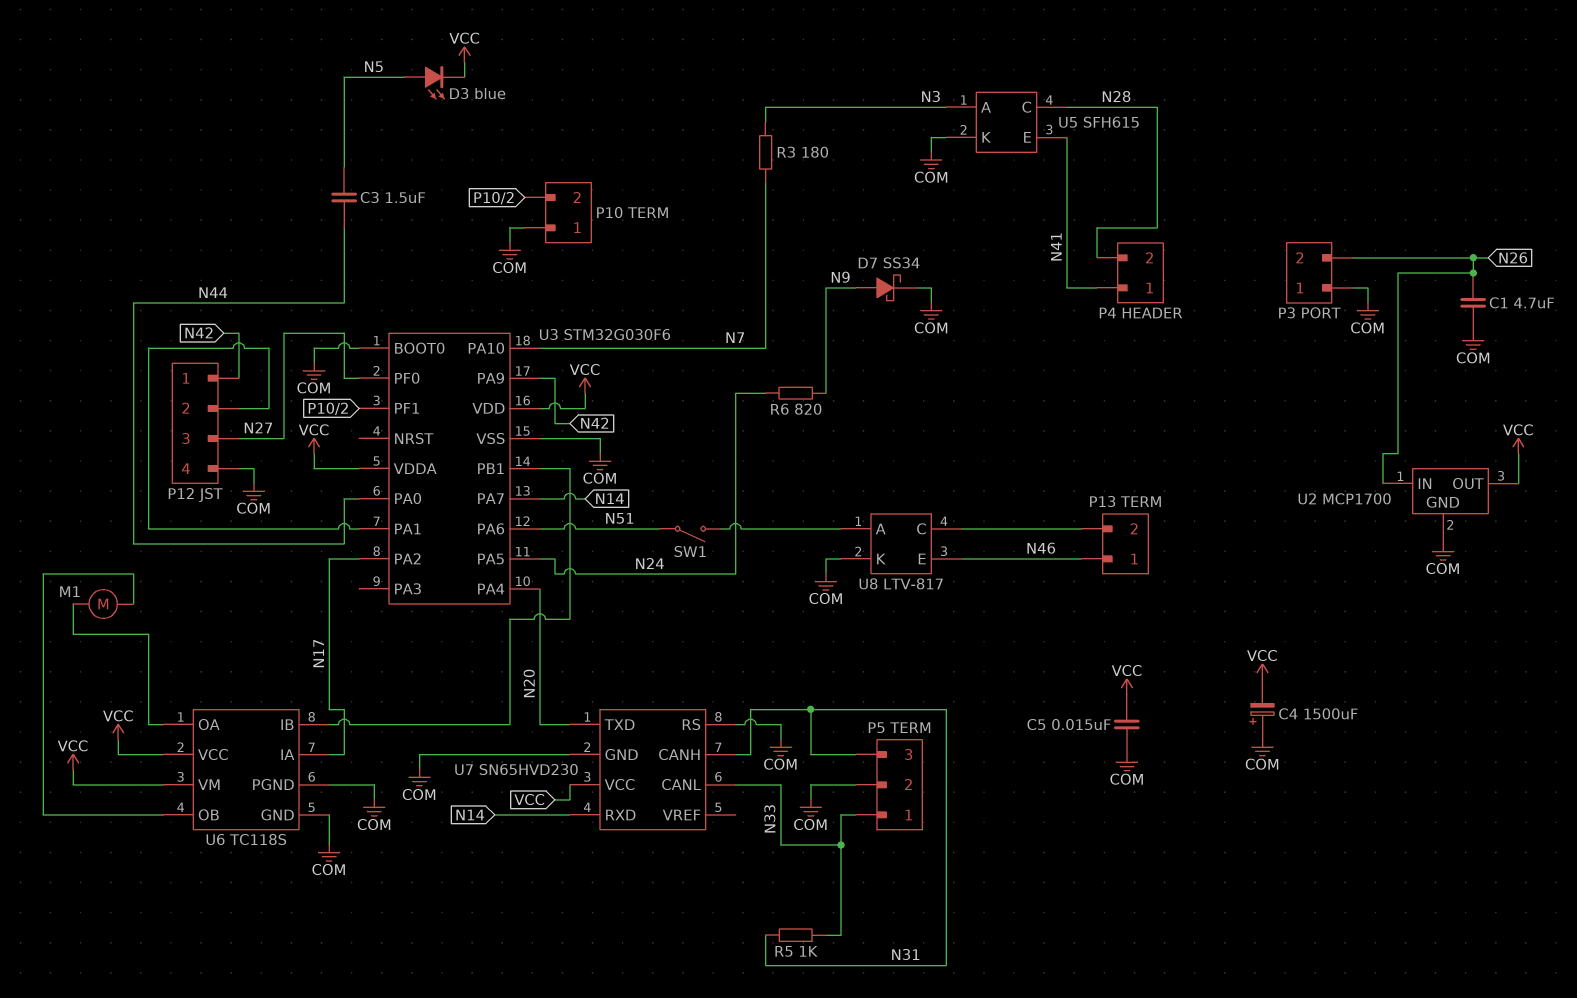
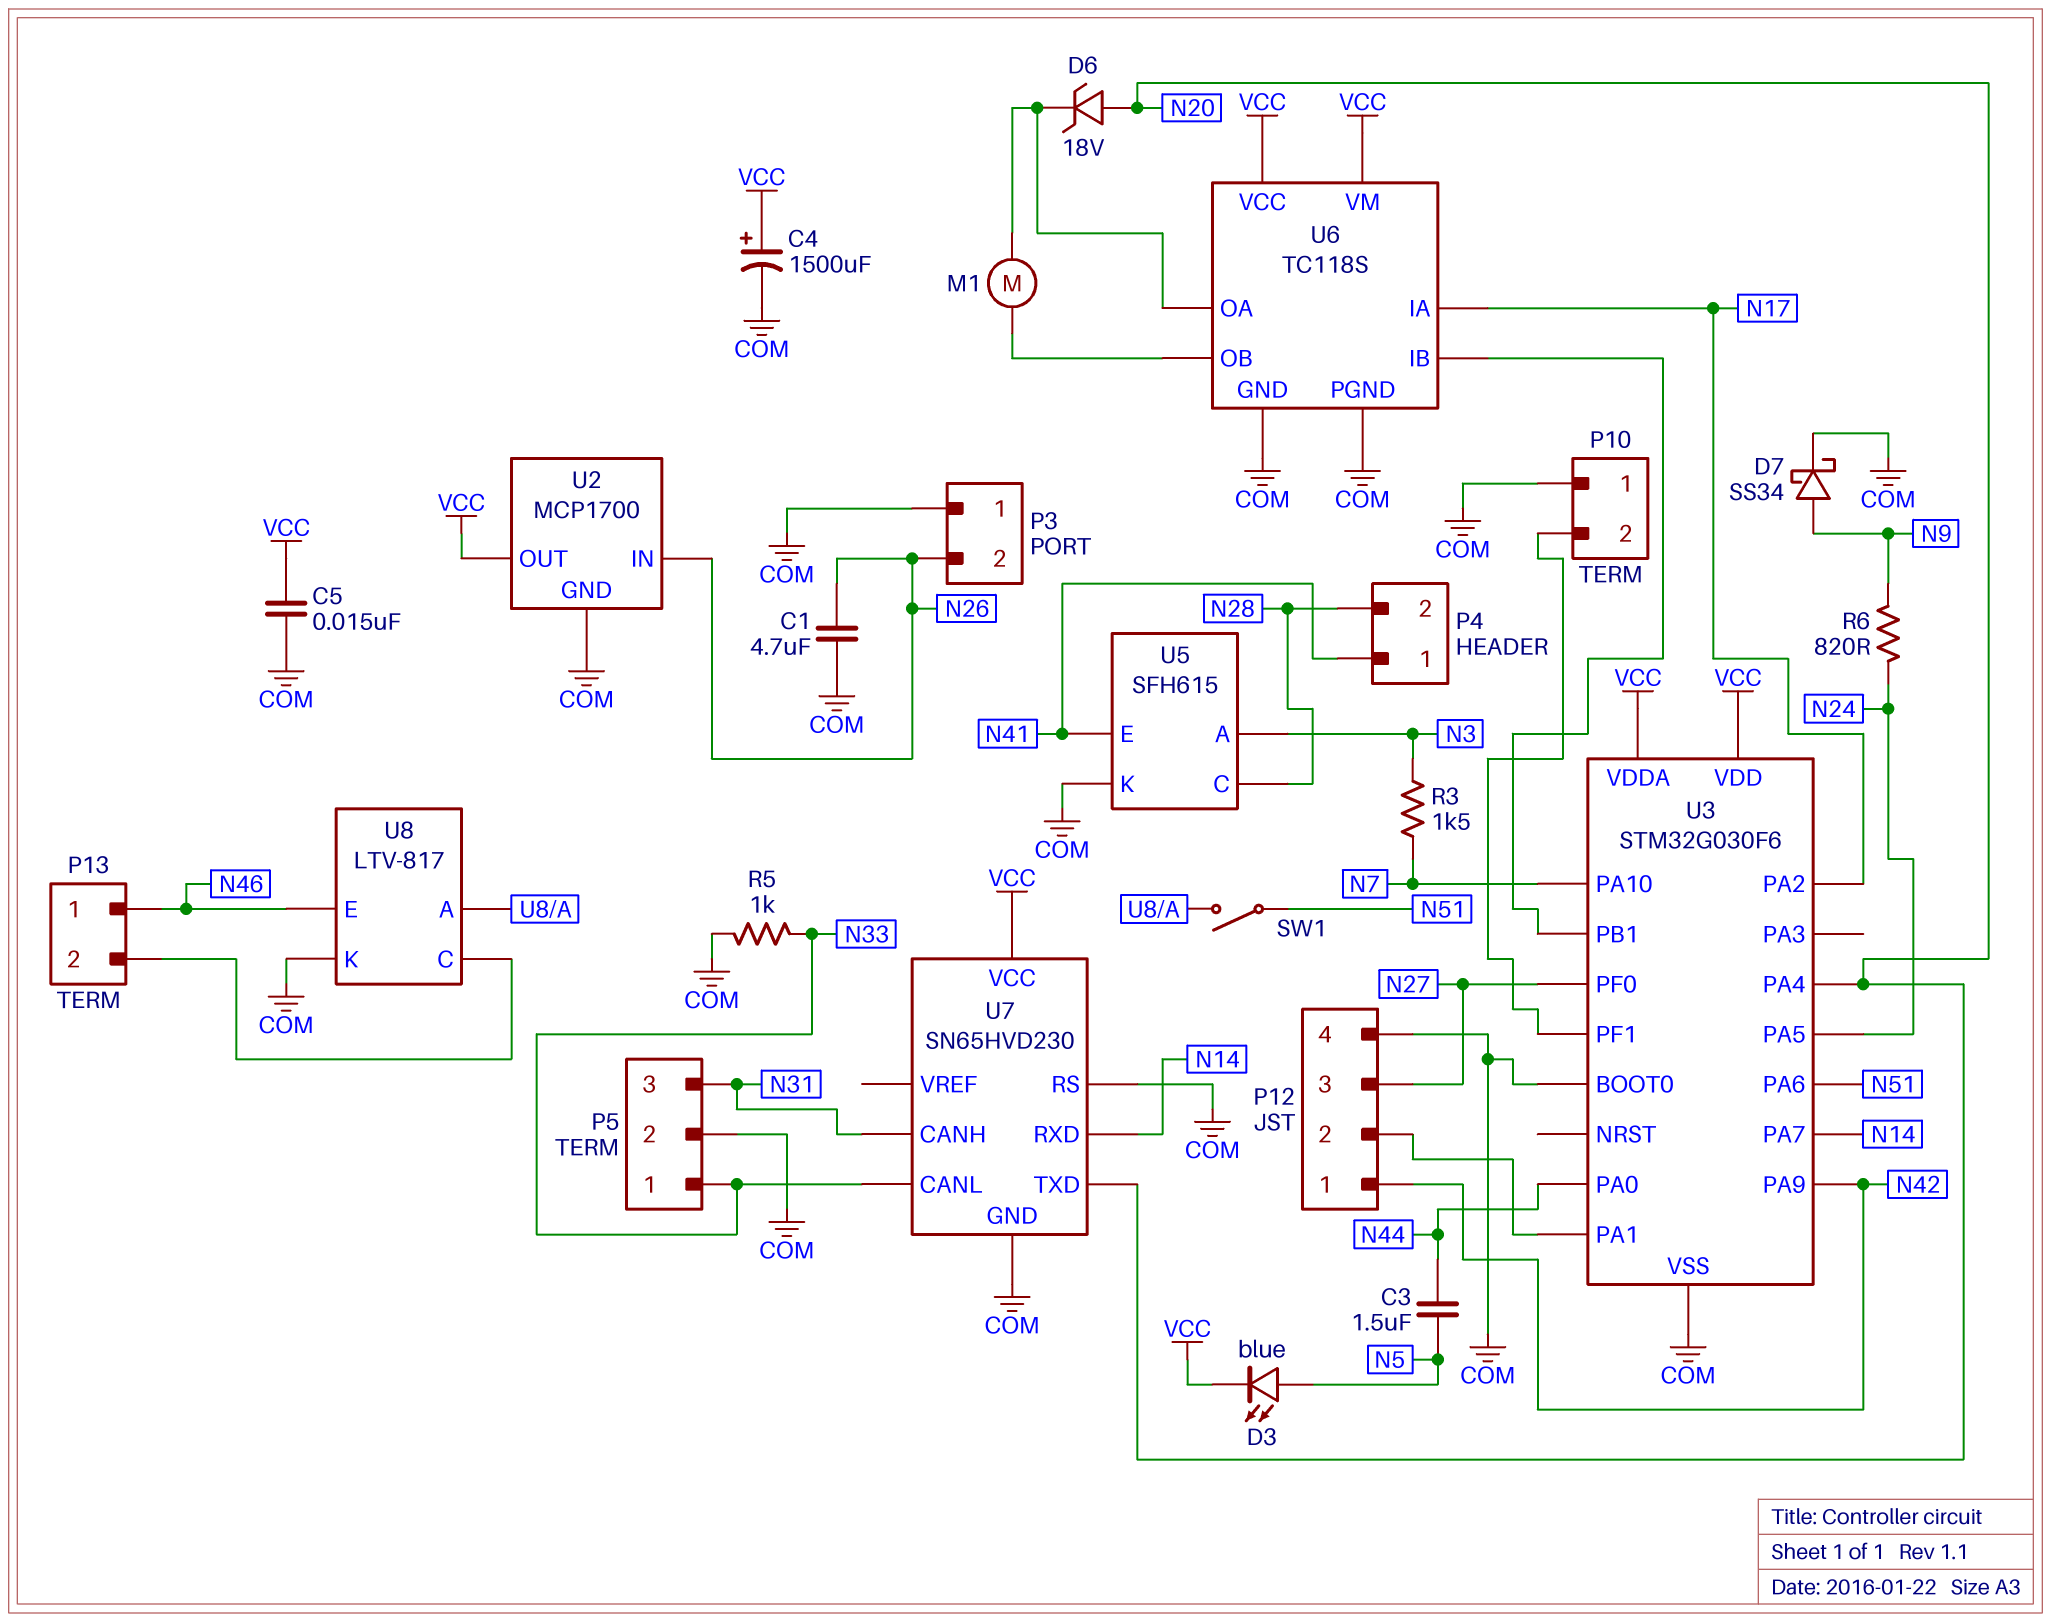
C4: 1500uF (plus COM, minus VCC) -> 1500uF (plus VCC, minus COM)
D6: none -> zener 18V (A N20, K U6/OA)
R3: 180 (N3, N7) -> 1.5k (N3, N7)
R5: 1k (N31, N33) -> 1k (COM, N33)

